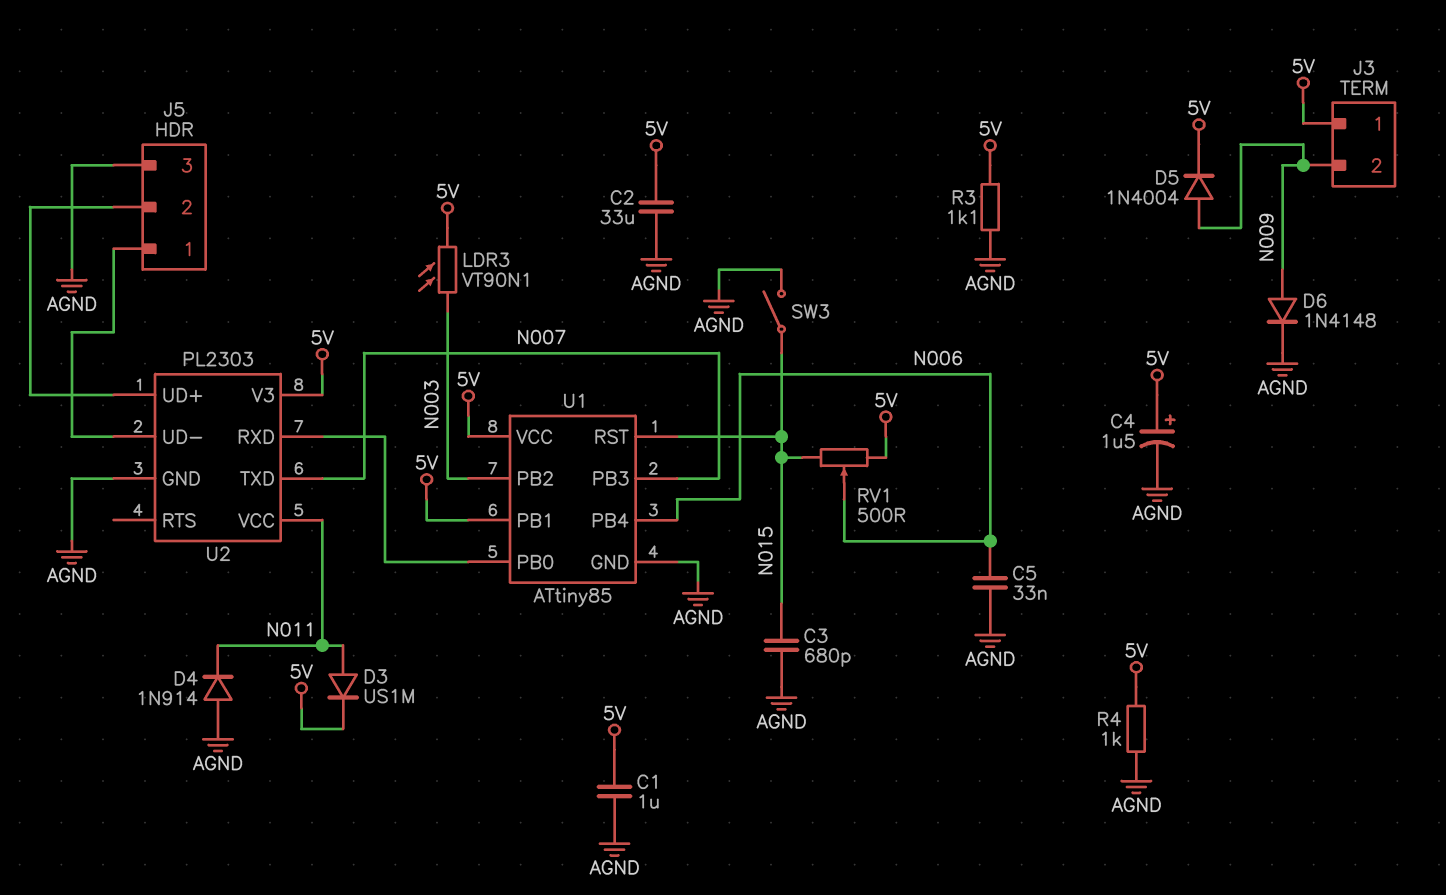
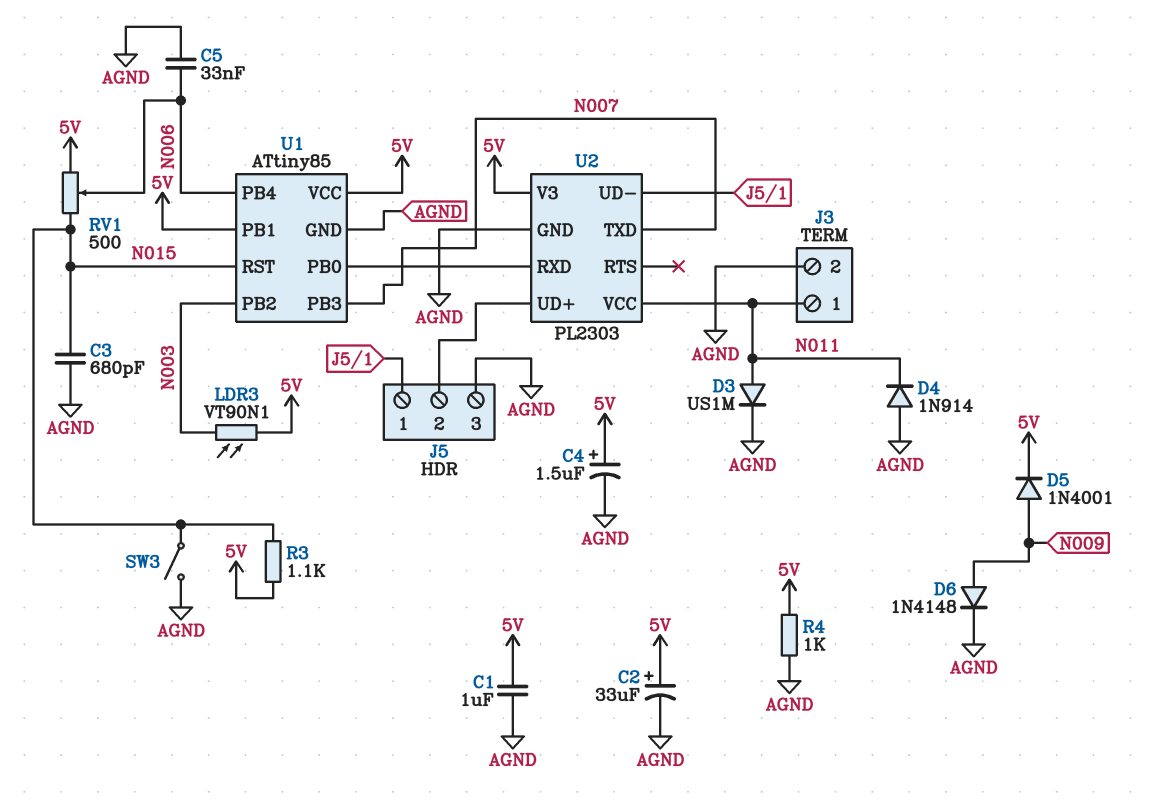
C2: 33uF (5V, AGND) -> 33uF (plus 5V, minus AGND)
D3: diode US1M (A N011, K 5V) -> diode US1M (A N011, K AGND)
D5: diode 1N4004 (A N009, K 5V) -> diode 1N4001 (A N009, K 5V)
J3 pin 1: 5V -> N011
J3 pin 2: N009 -> AGND
R3: 1.1k (5V, AGND) -> 1.1k (5V, N015)

